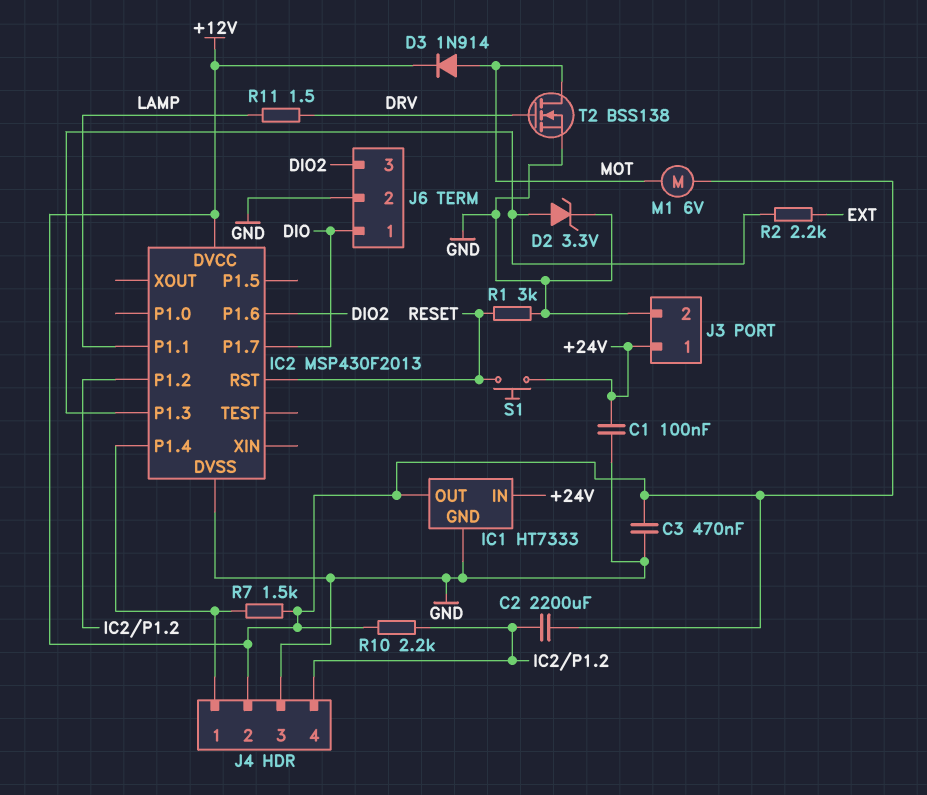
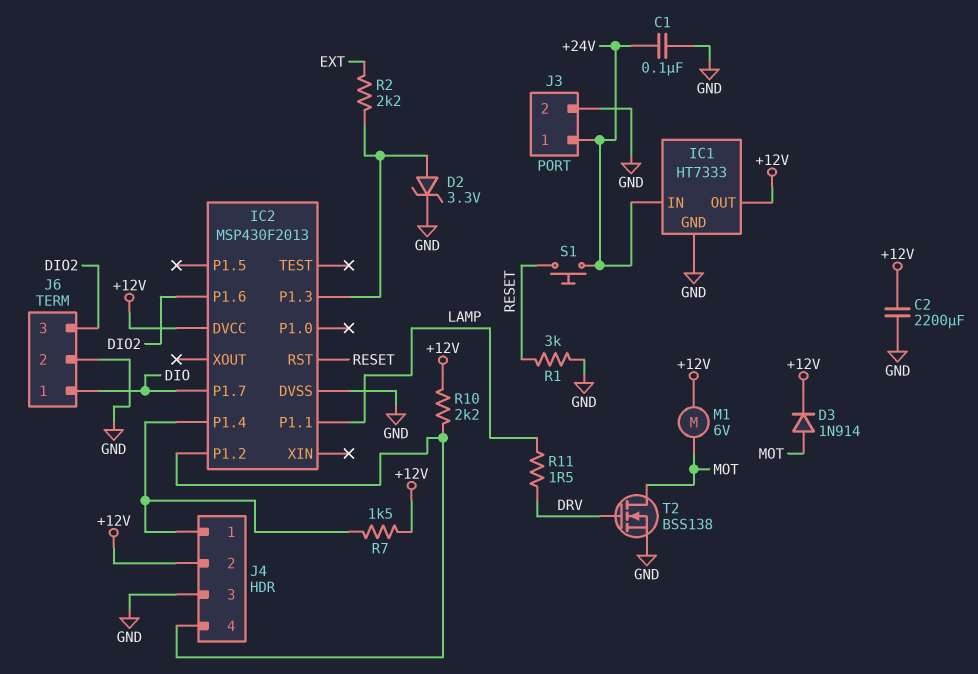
C2: 2200uF (+12V, IC2/P1.2) -> 2200uF (+12V, GND)
C3: 470nF (+12V, GND) -> none

